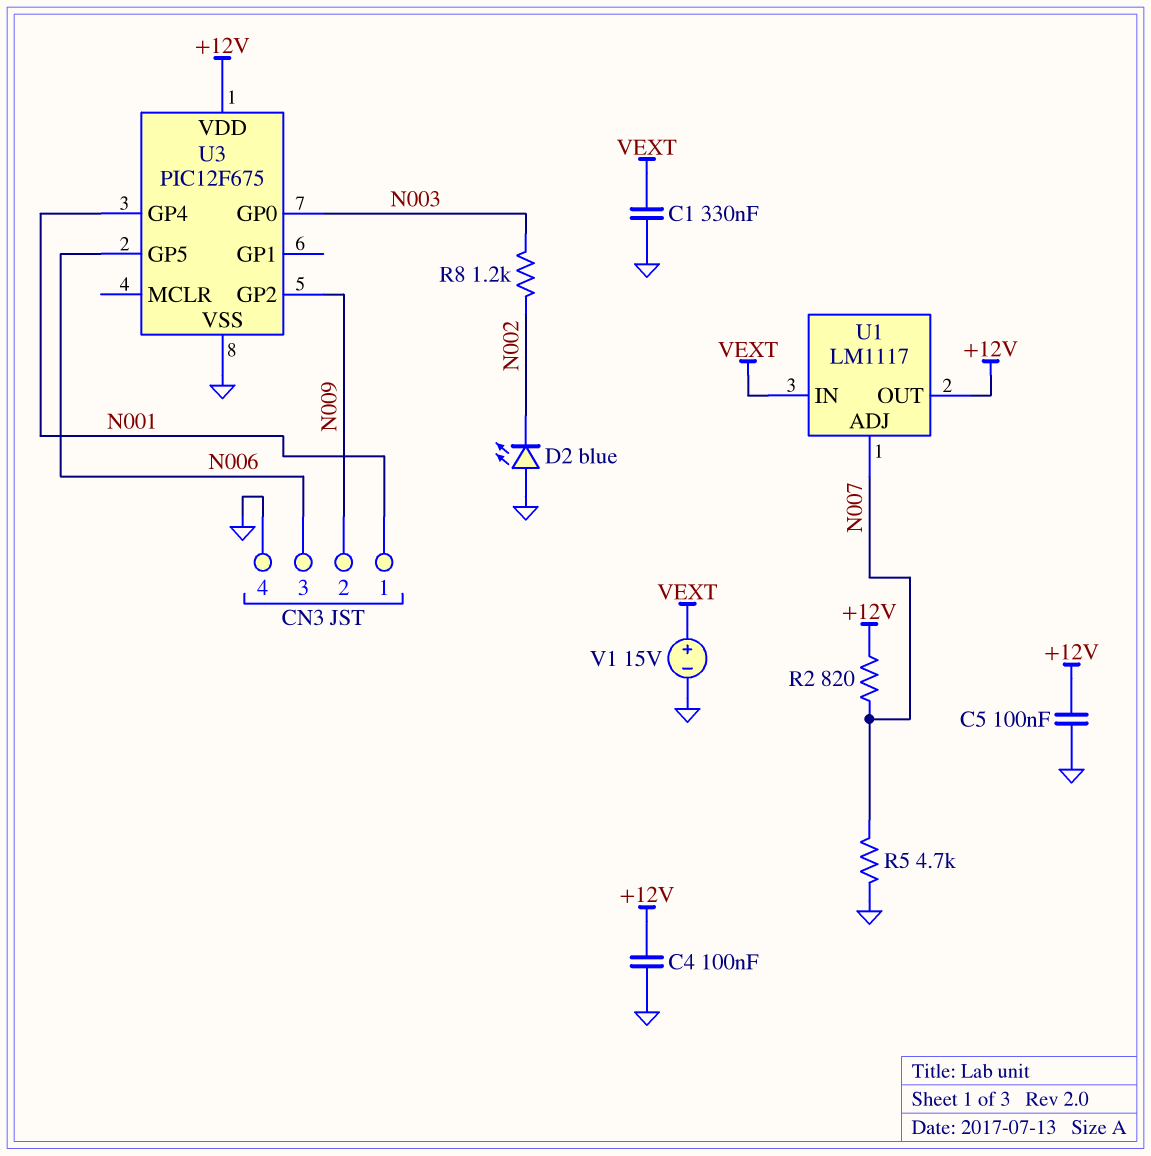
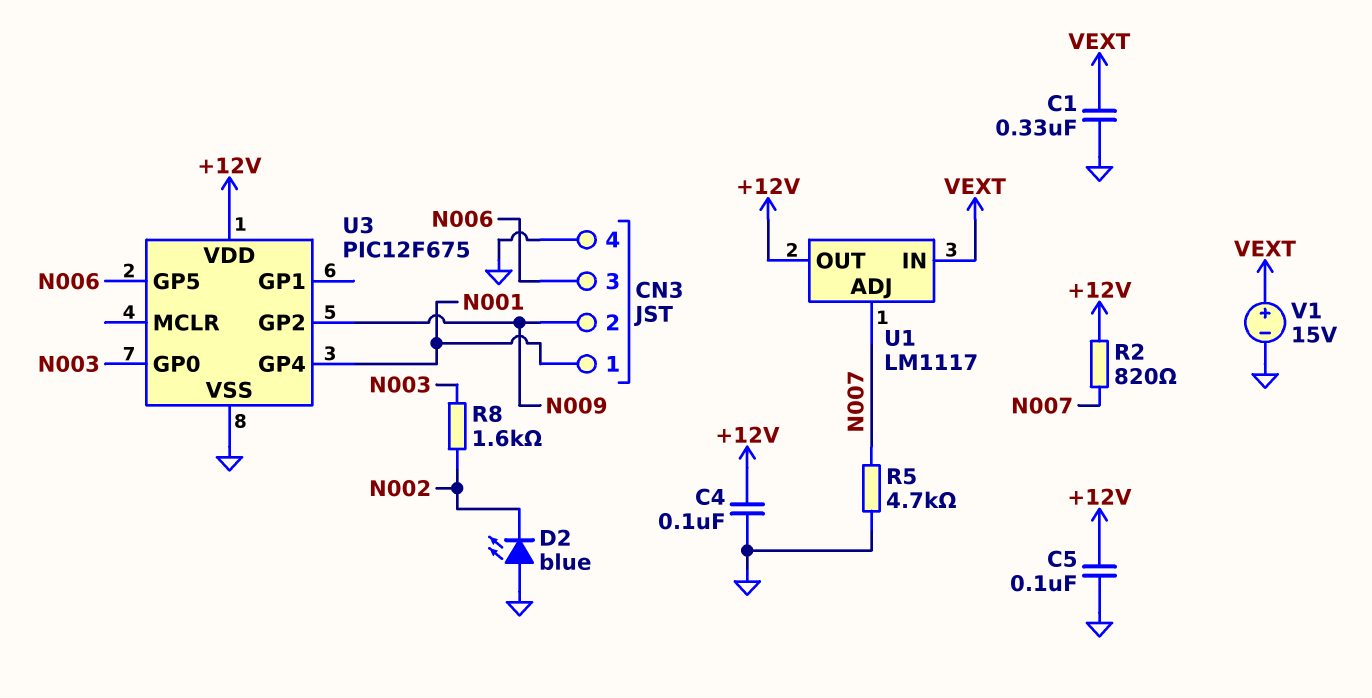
R8: 1.2k (N002, N003) -> 1.6k (N002, N003)

